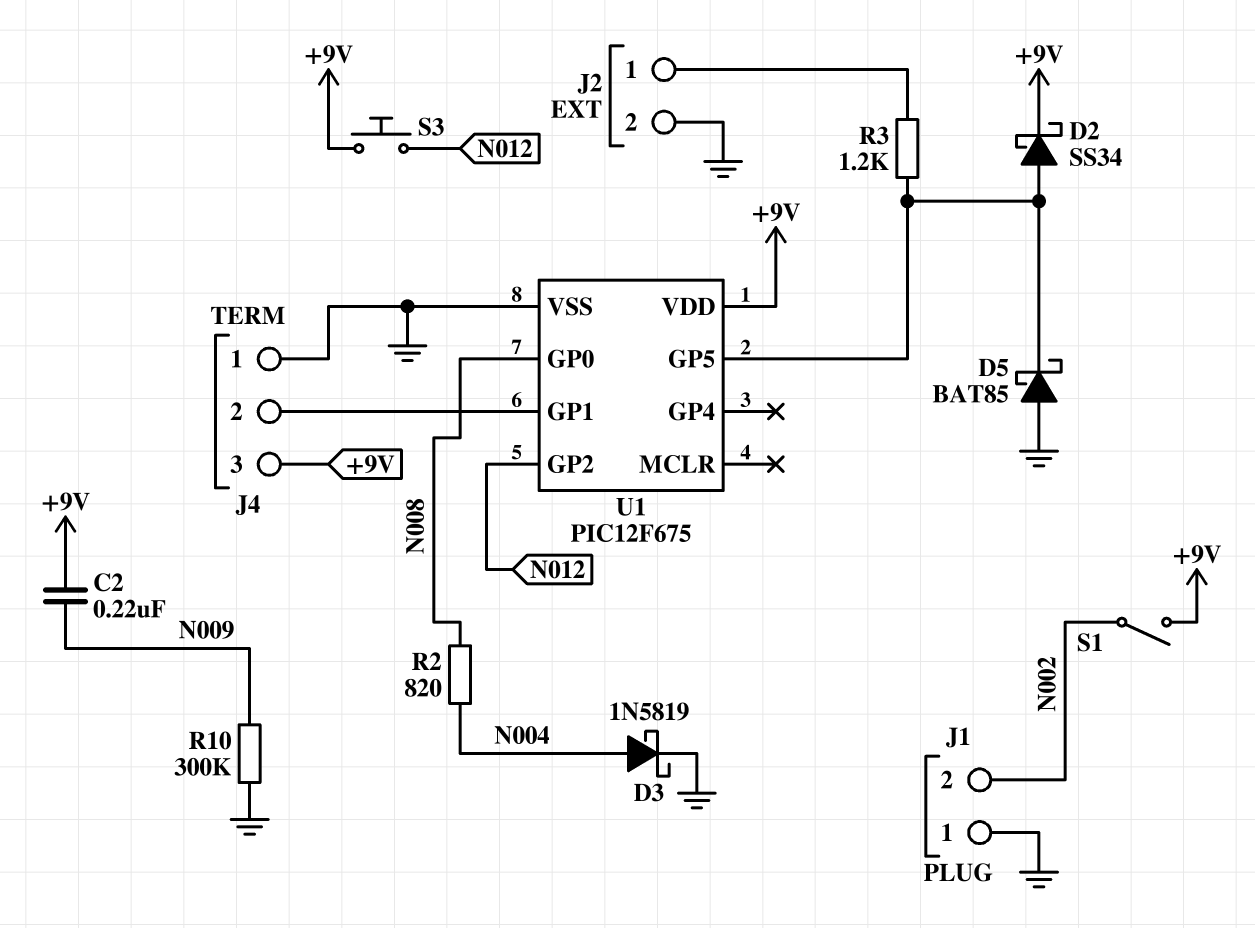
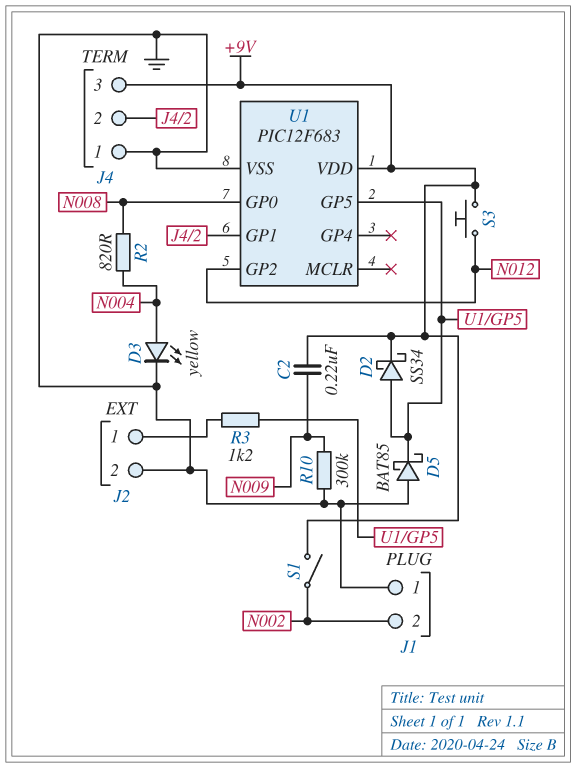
D3: schottky 1N5819 (A N004, K GND) -> LED yellow (A N004, K GND)
U1: PIC12F675 -> PIC12F683

